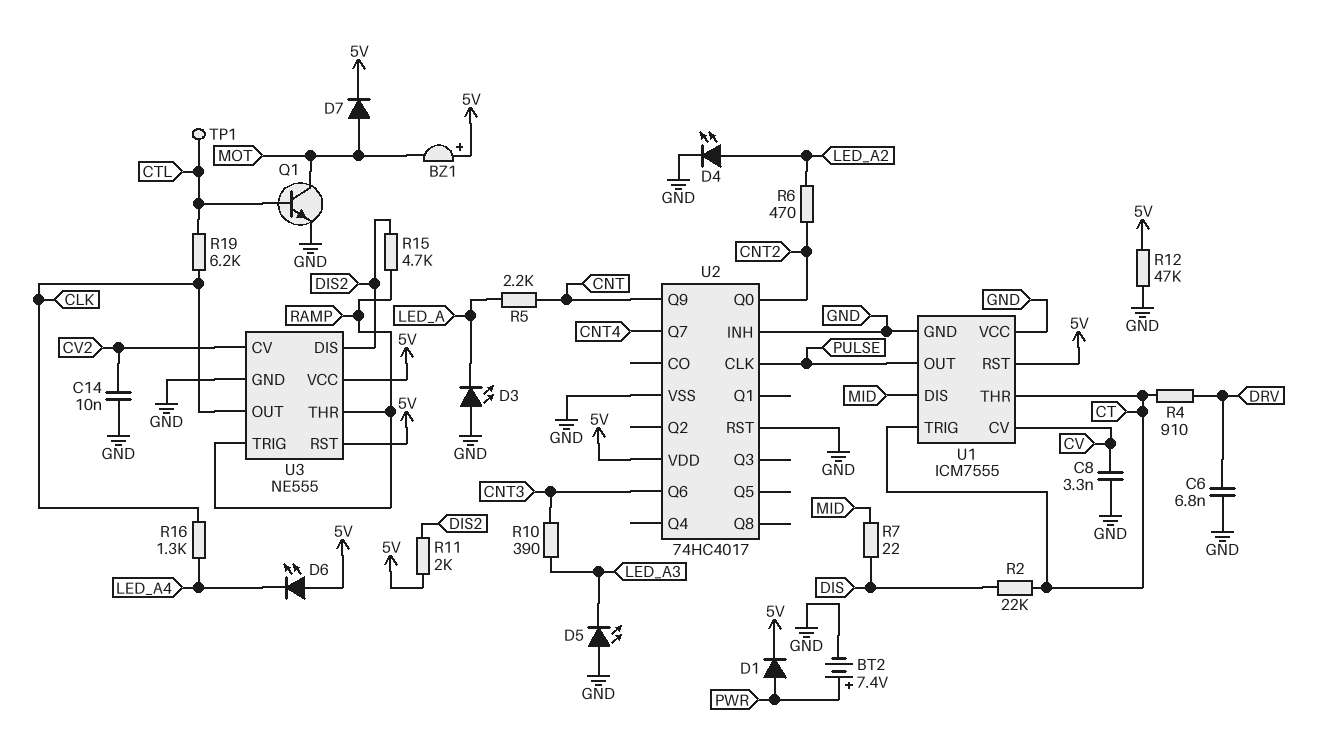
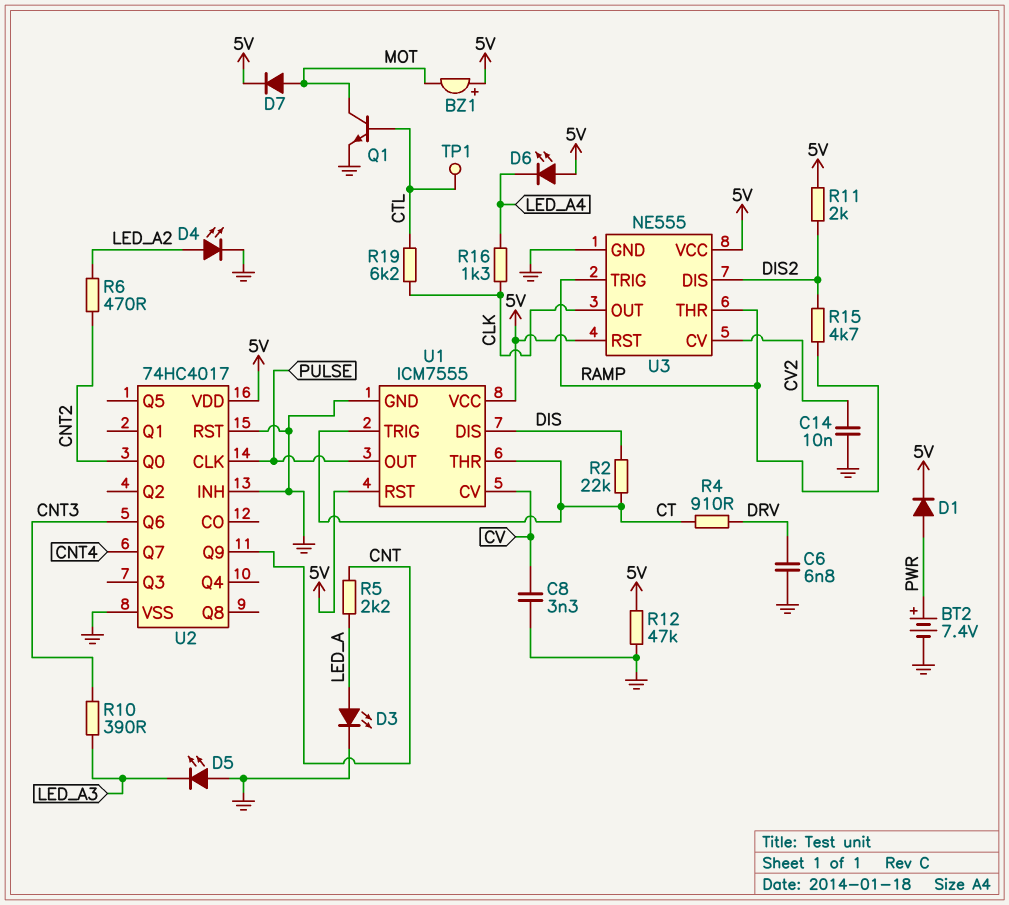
D3: LED (A GND, K LED_A) -> LED (A LED_A, K GND)
R7: 22 (DIS, MID) -> none
U1 pin DIS: MID -> DIS
U1 pin VCC: GND -> 5V

